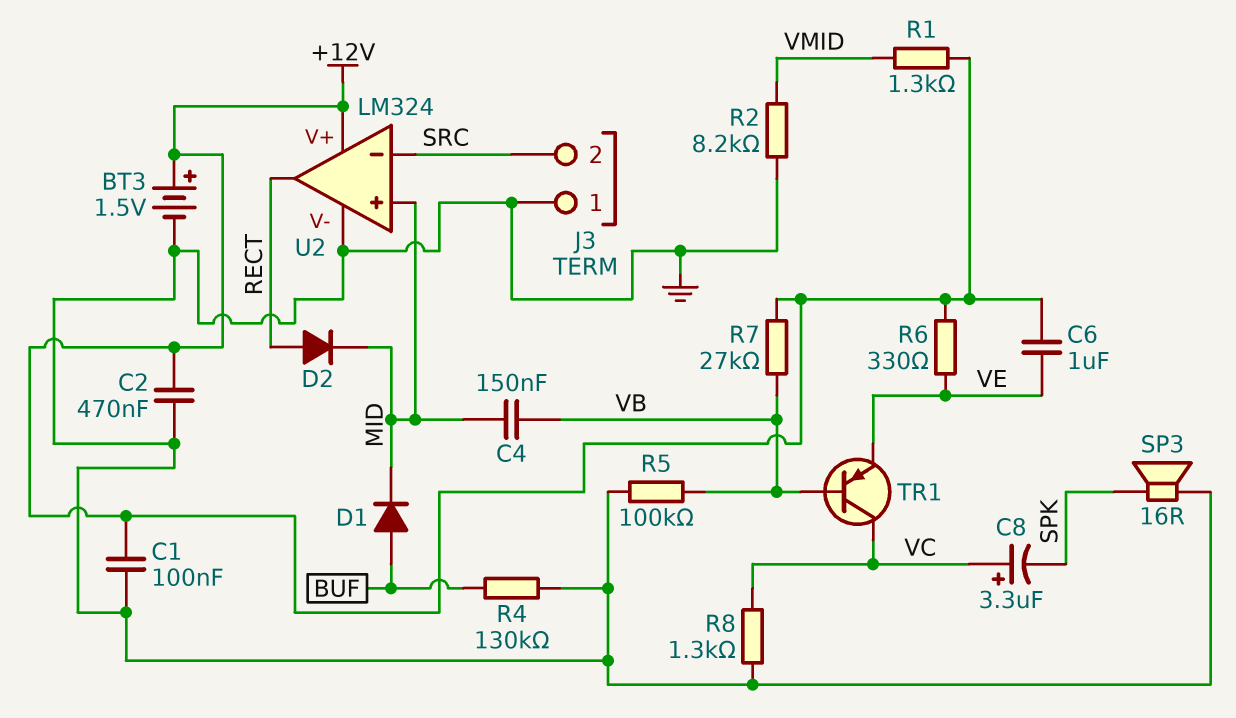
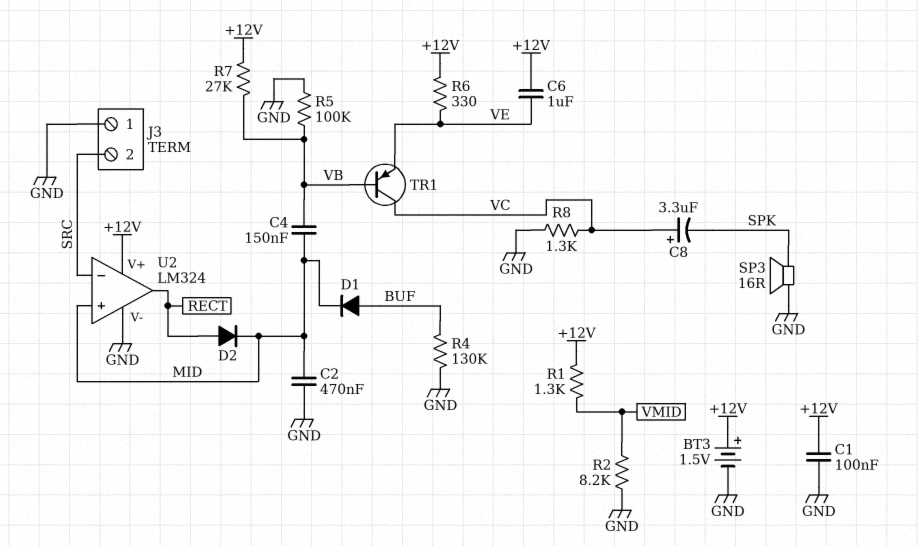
C2: 470nF (+12V, GND) -> 470nF (GND, MID)

